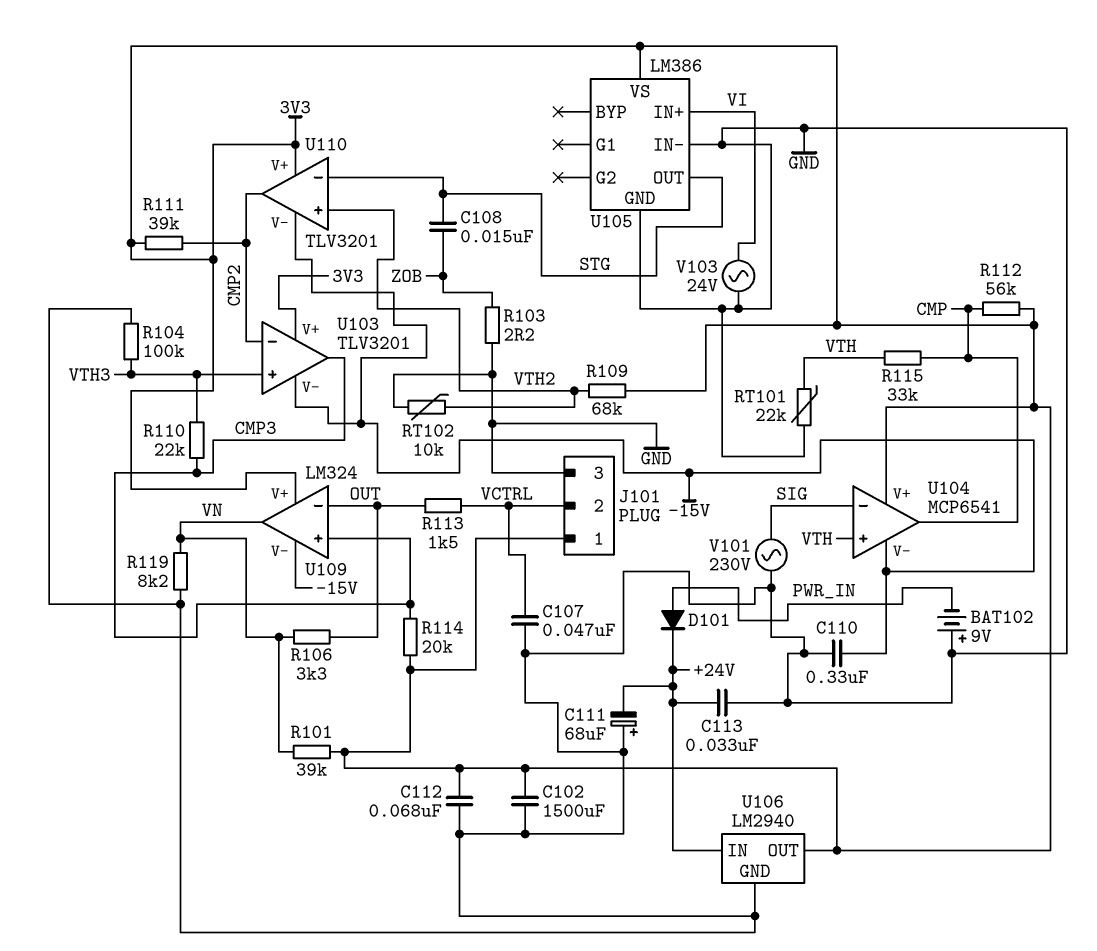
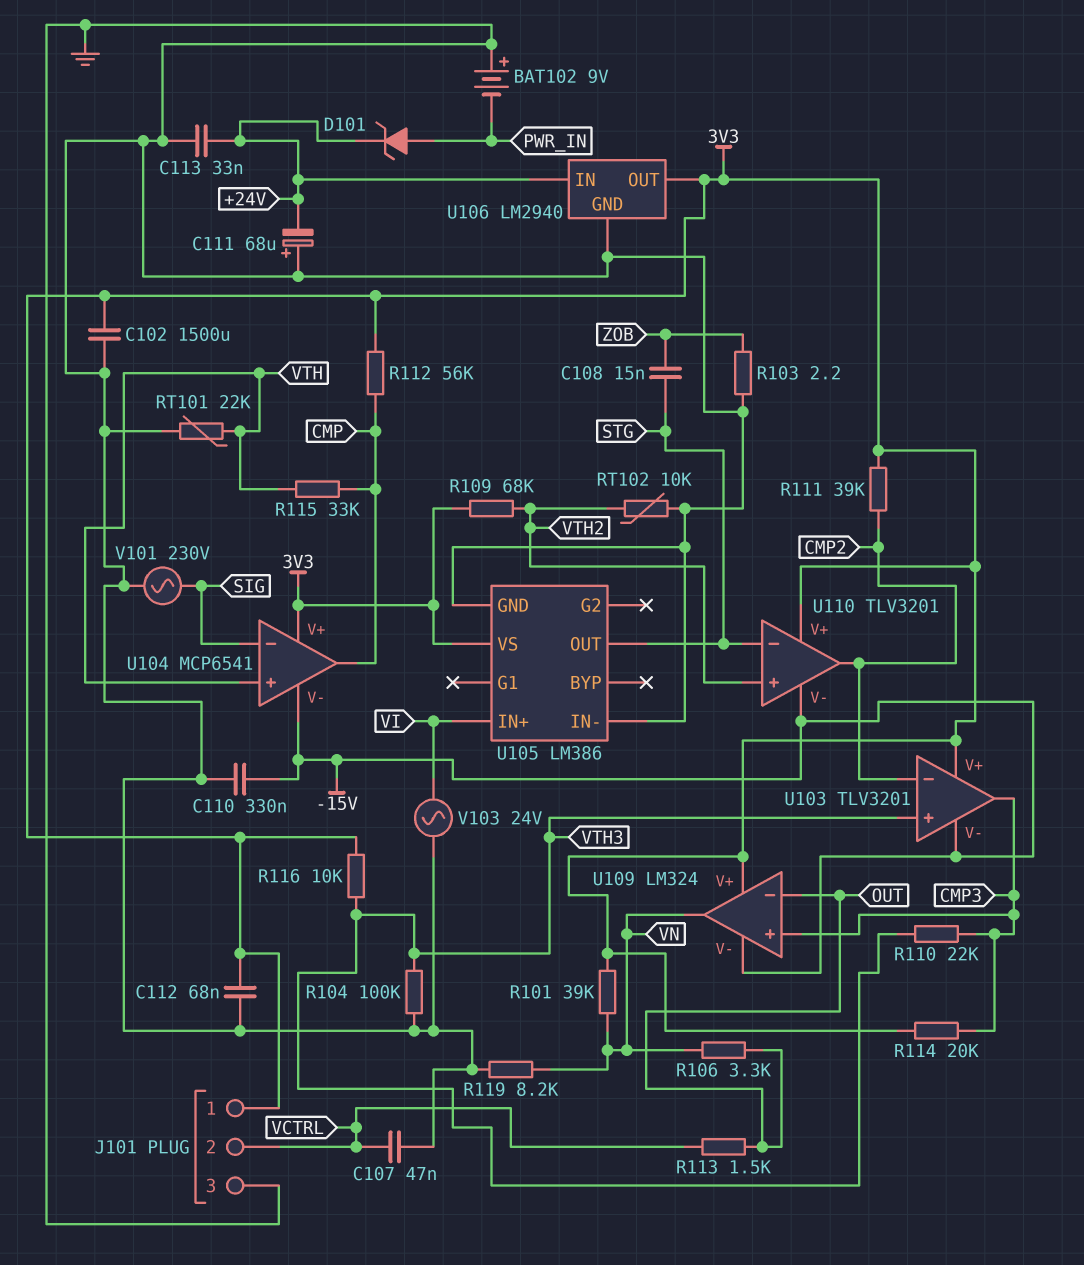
D101: diode (A PWR_IN, K +24V) -> zener (A PWR_IN, K +24V)
R116: none -> 10k (3V3, VTH3)

